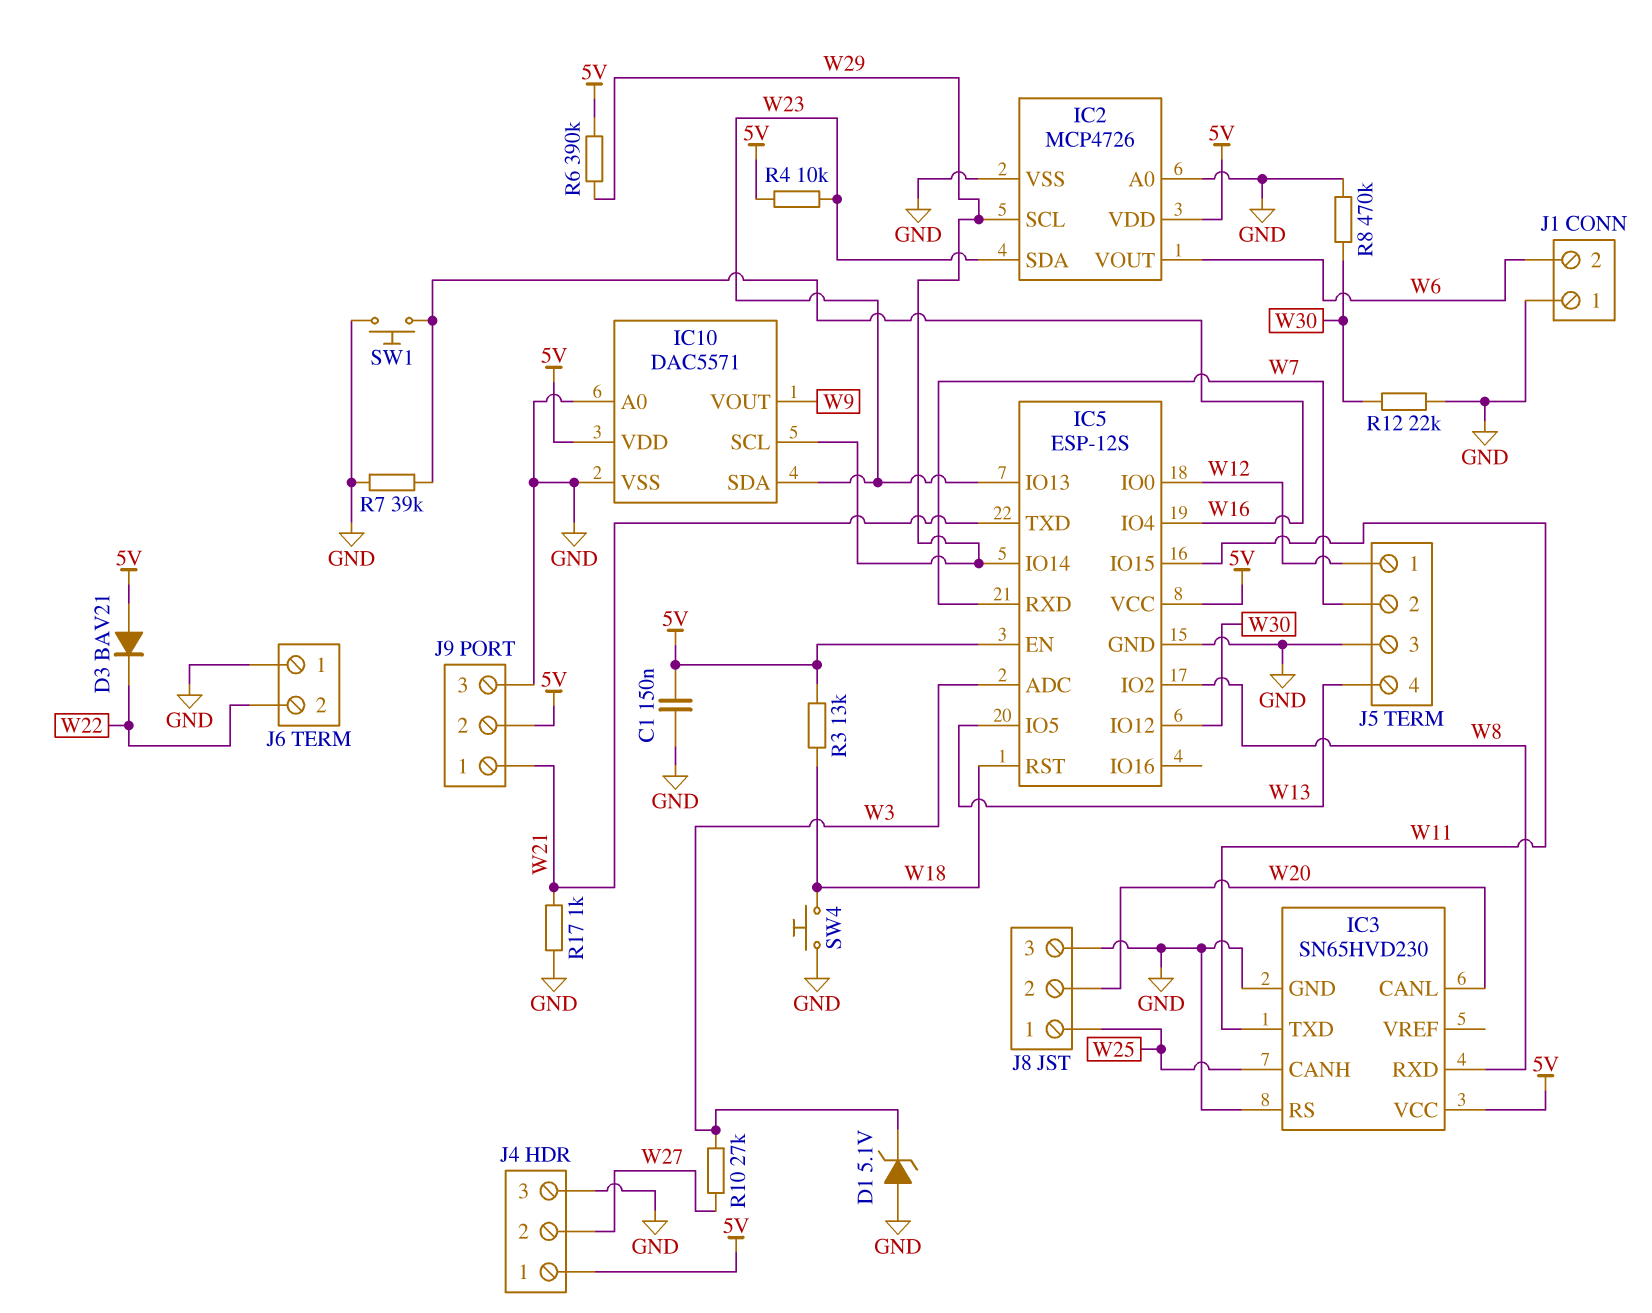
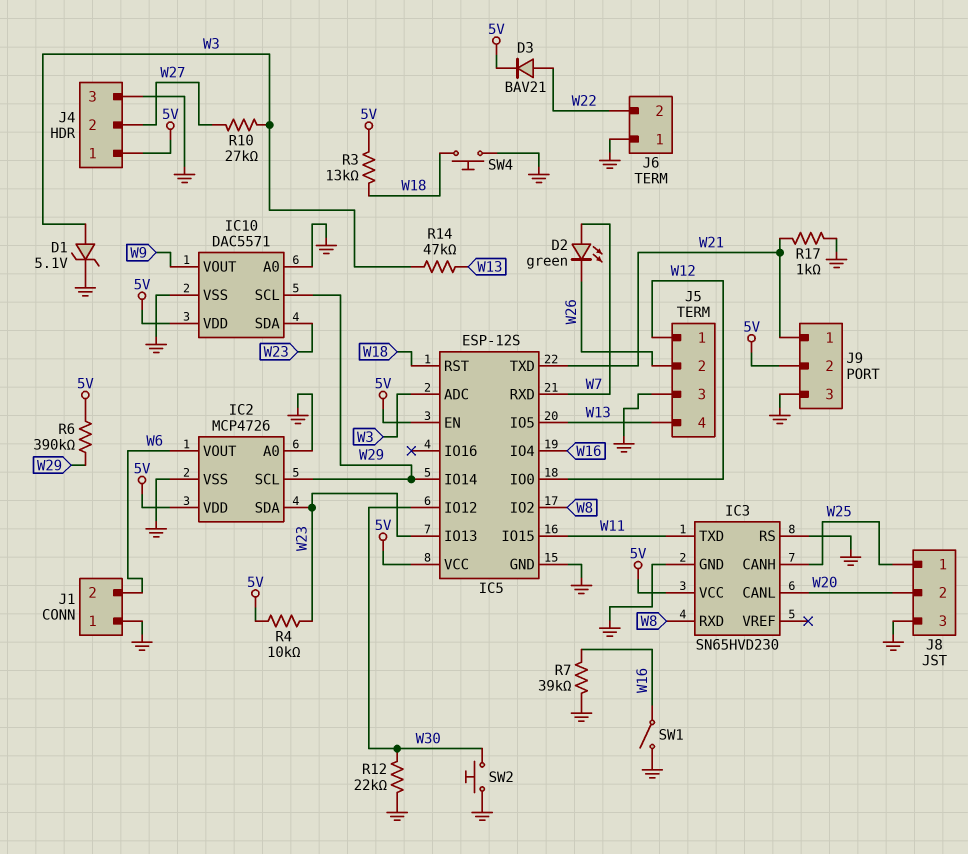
C1: 150nF (5V, GND) -> none
D1: zener 5.1V (A GND, K W3) -> zener 5.1V (A W3, K GND)
D2: none -> LED green (A W7, K W26)
D3: diode BAV21 (A 5V, K W22) -> diode BAV21 (A W22, K 5V)
J5 pin 2: W7 -> W26
R8: 470k (GND, W30) -> none
R14: none -> 47k (W3, W13)
SW1: button (GND, W16) -> switch (GND, W16)
SW2: none -> button (GND, W30)

